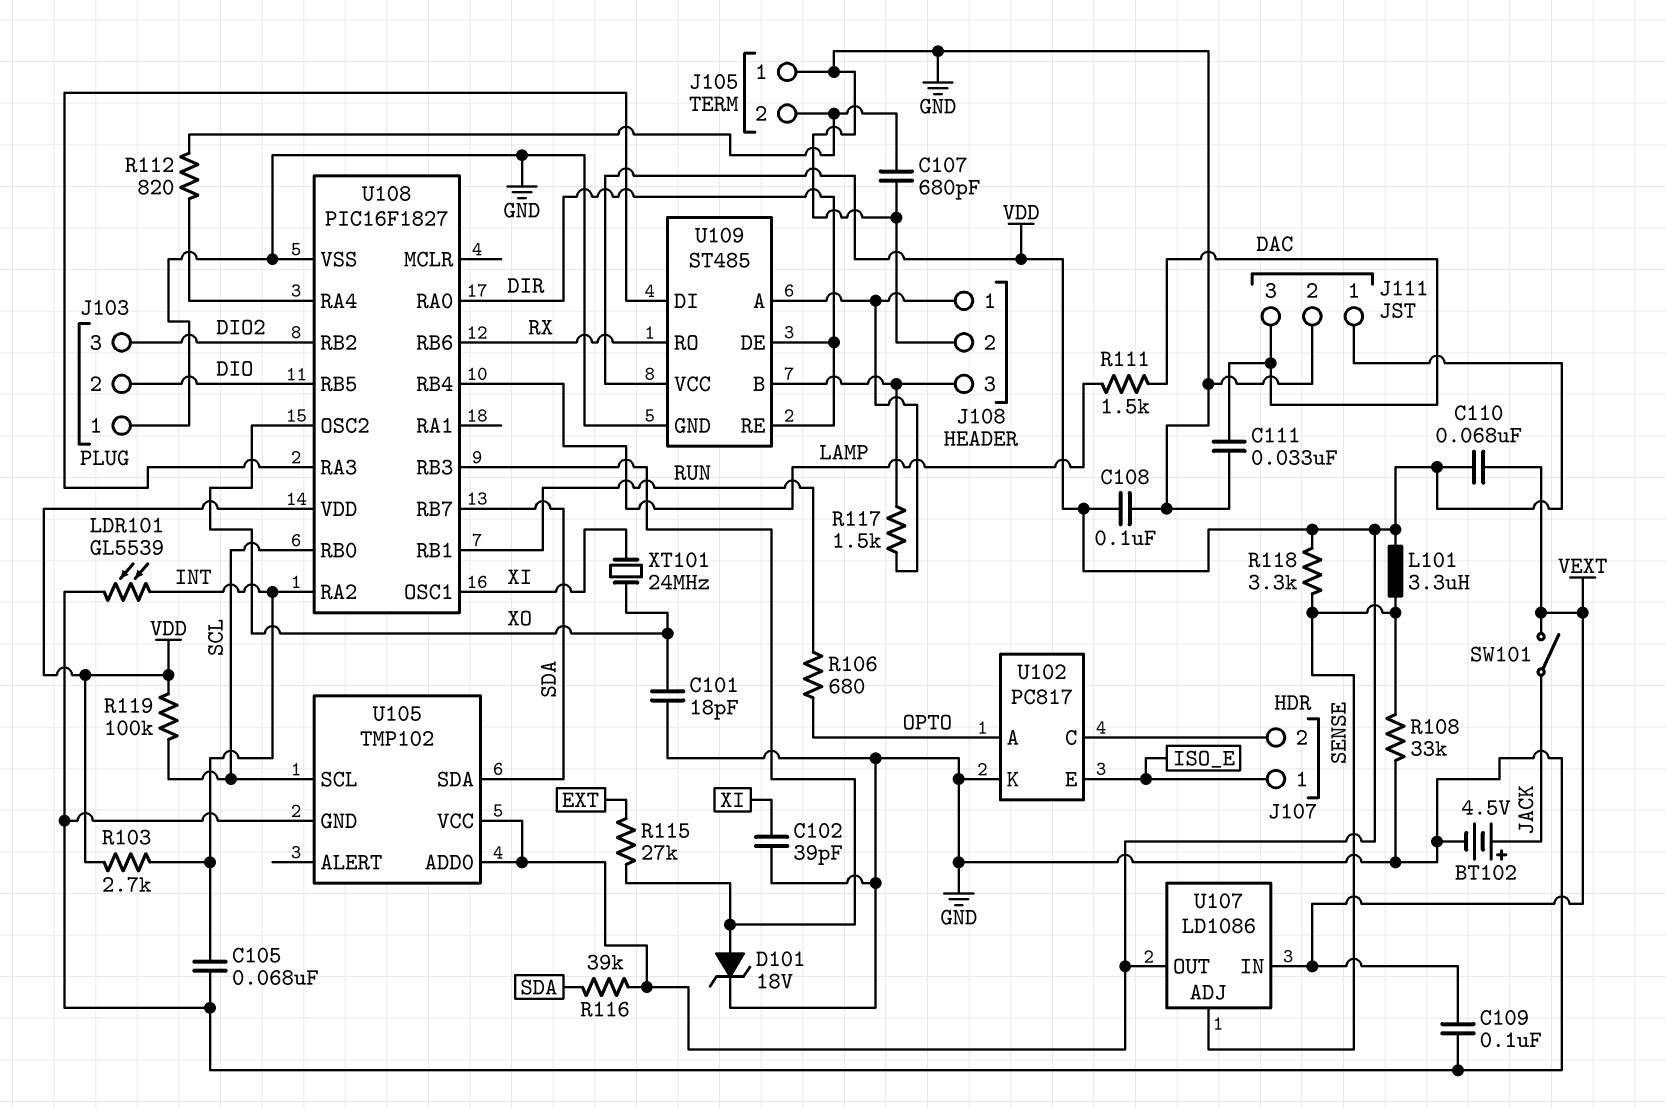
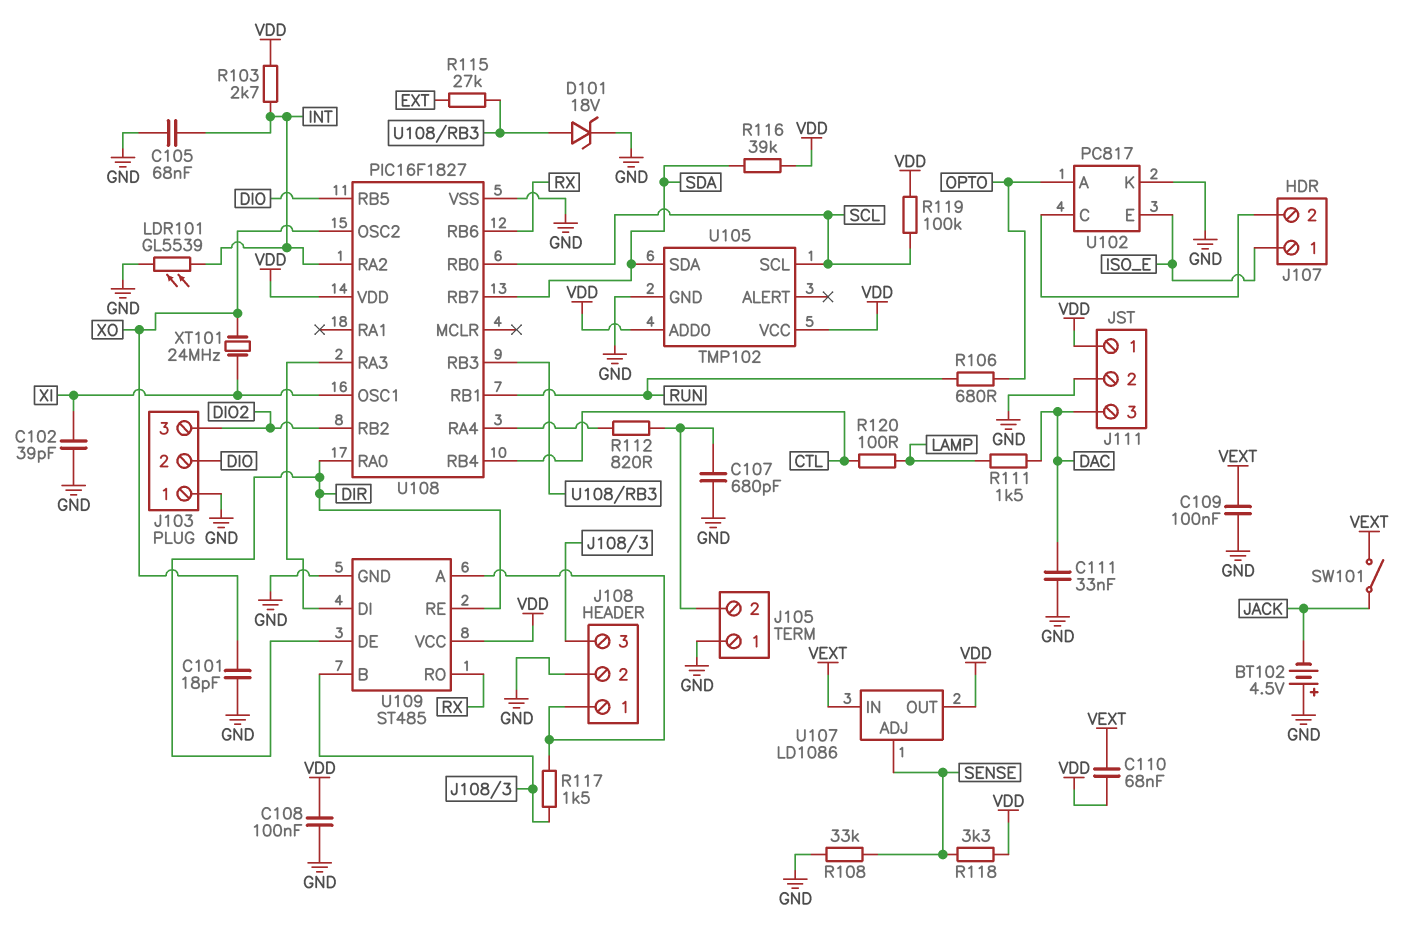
BT102: 4.5V (plus JACK, minus GND) -> 4.5V (plus GND, minus JACK)
L101: 3.3uH (SENSE, VDD) -> none
R120: none -> 100 (CTL, LAMP)
U108 pin RB4: LAMP -> CTL

